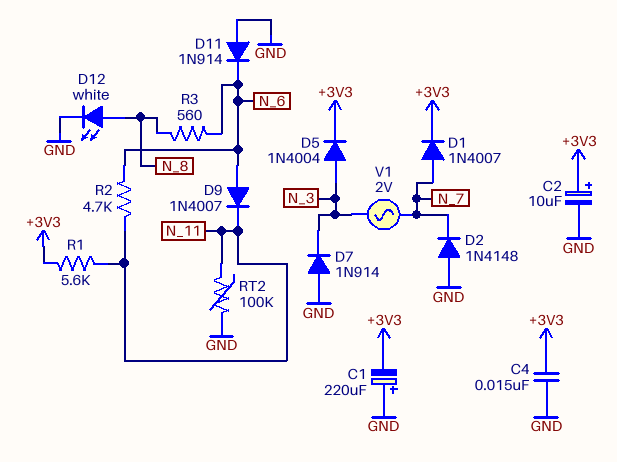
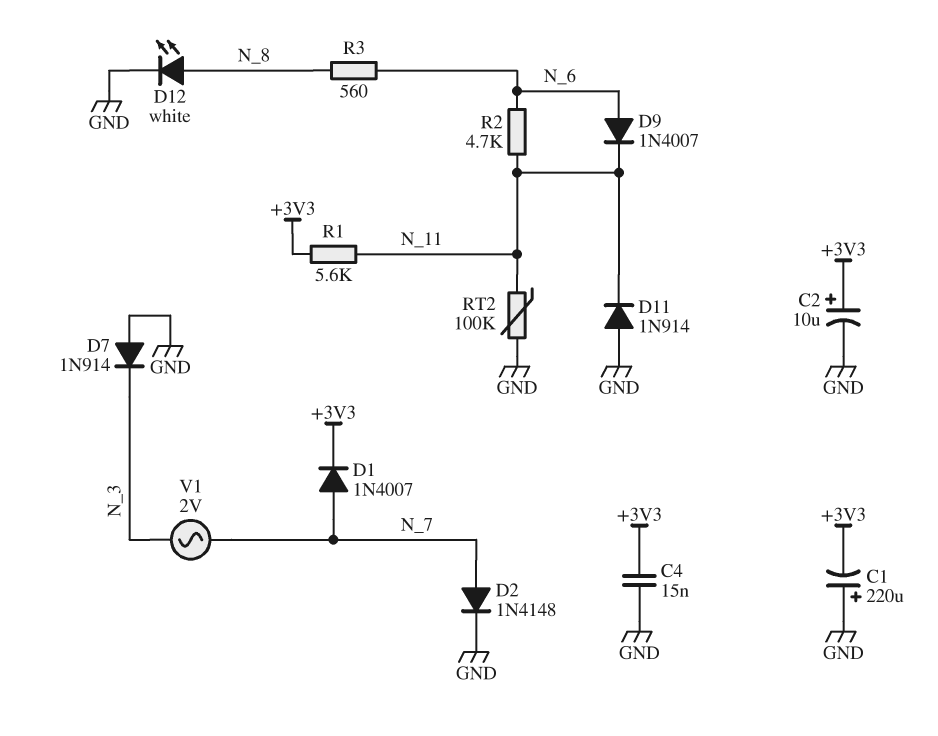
D2: diode 1N4148 (A GND, K N_7) -> diode 1N4148 (A N_7, K GND)
D5: diode 1N4004 (A N_3, K +3V3) -> none
D11: diode 1N914 (A GND, K N_6) -> diode 1N914 (A GND, K N_11)

